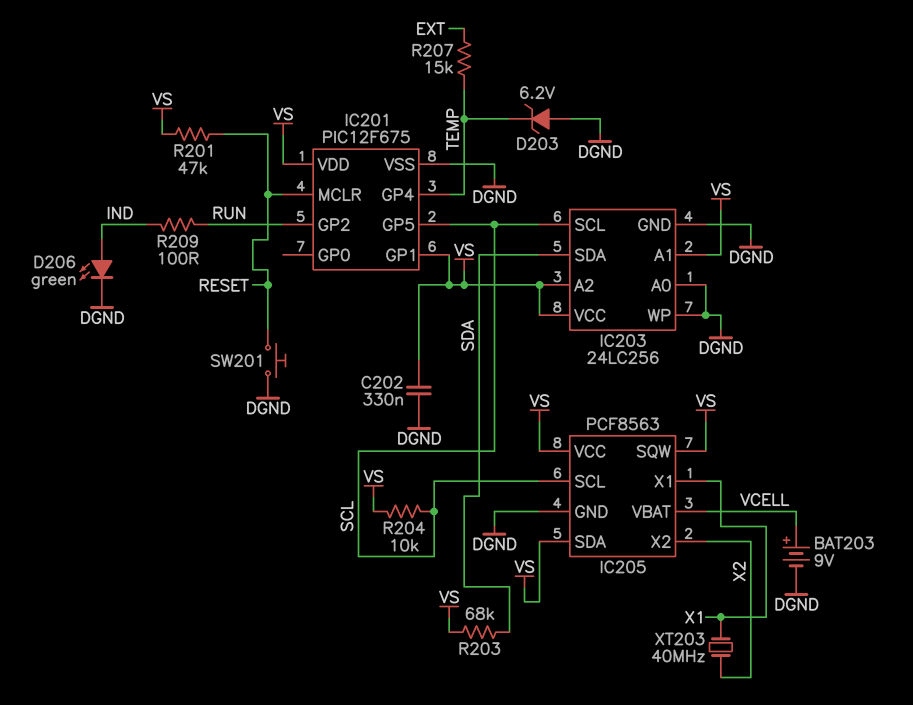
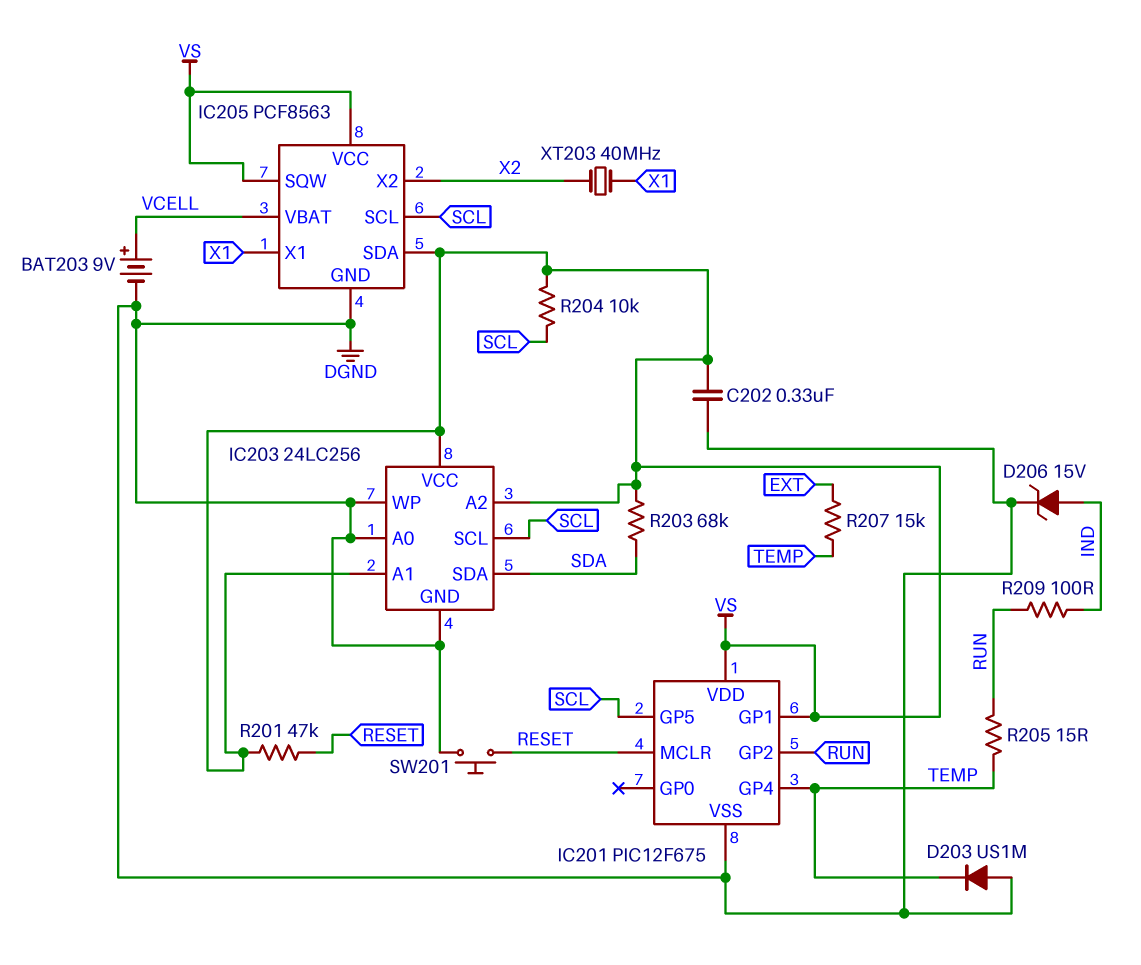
D203: zener 6.2V (A DGND, K TEMP) -> diode US1M (A DGND, K TEMP)
D206: LED green (A IND, K DGND) -> zener 15V (A IND, K DGND)
R205: none -> 15 (RUN, TEMP)

